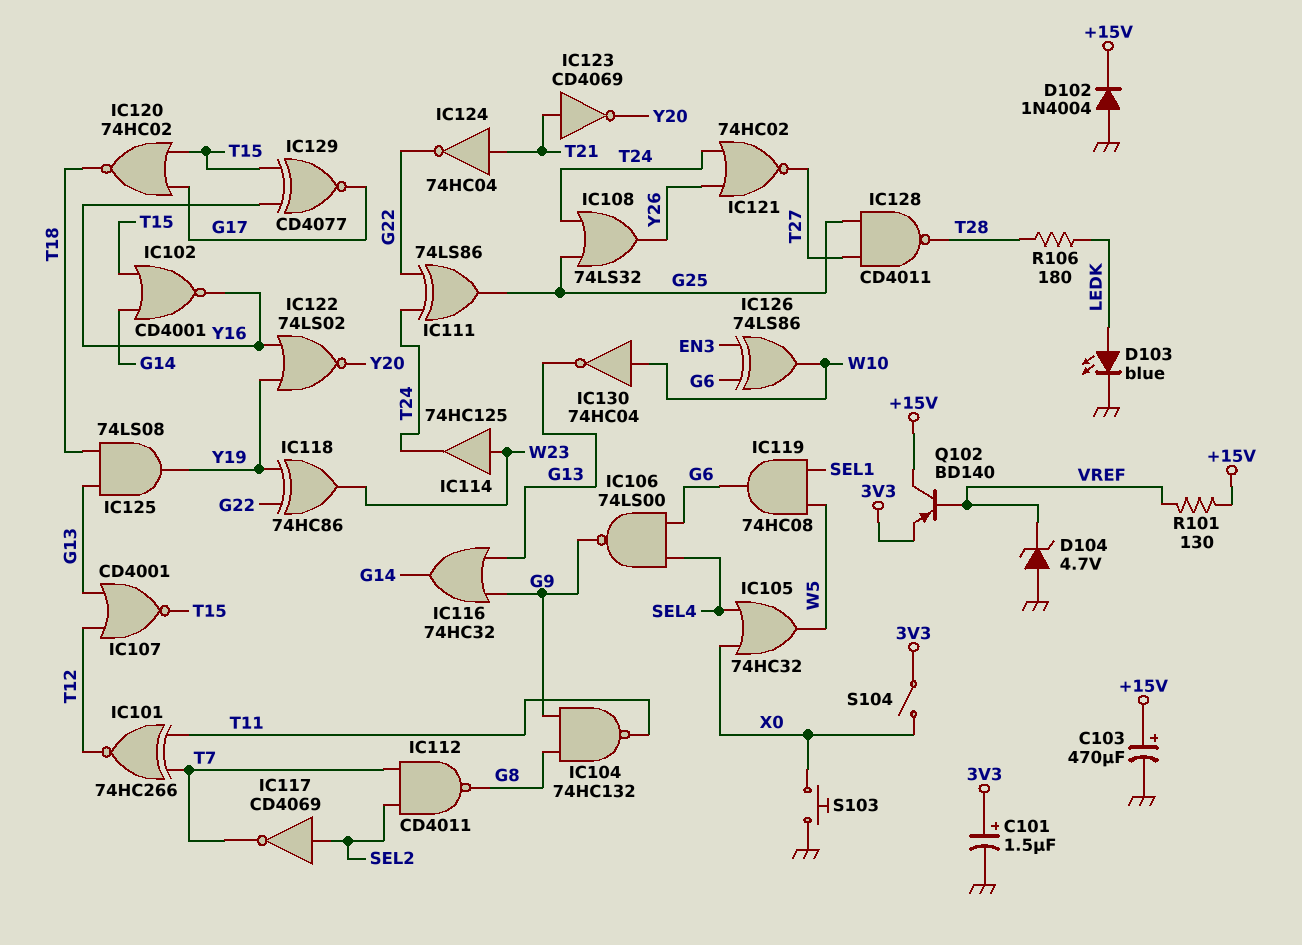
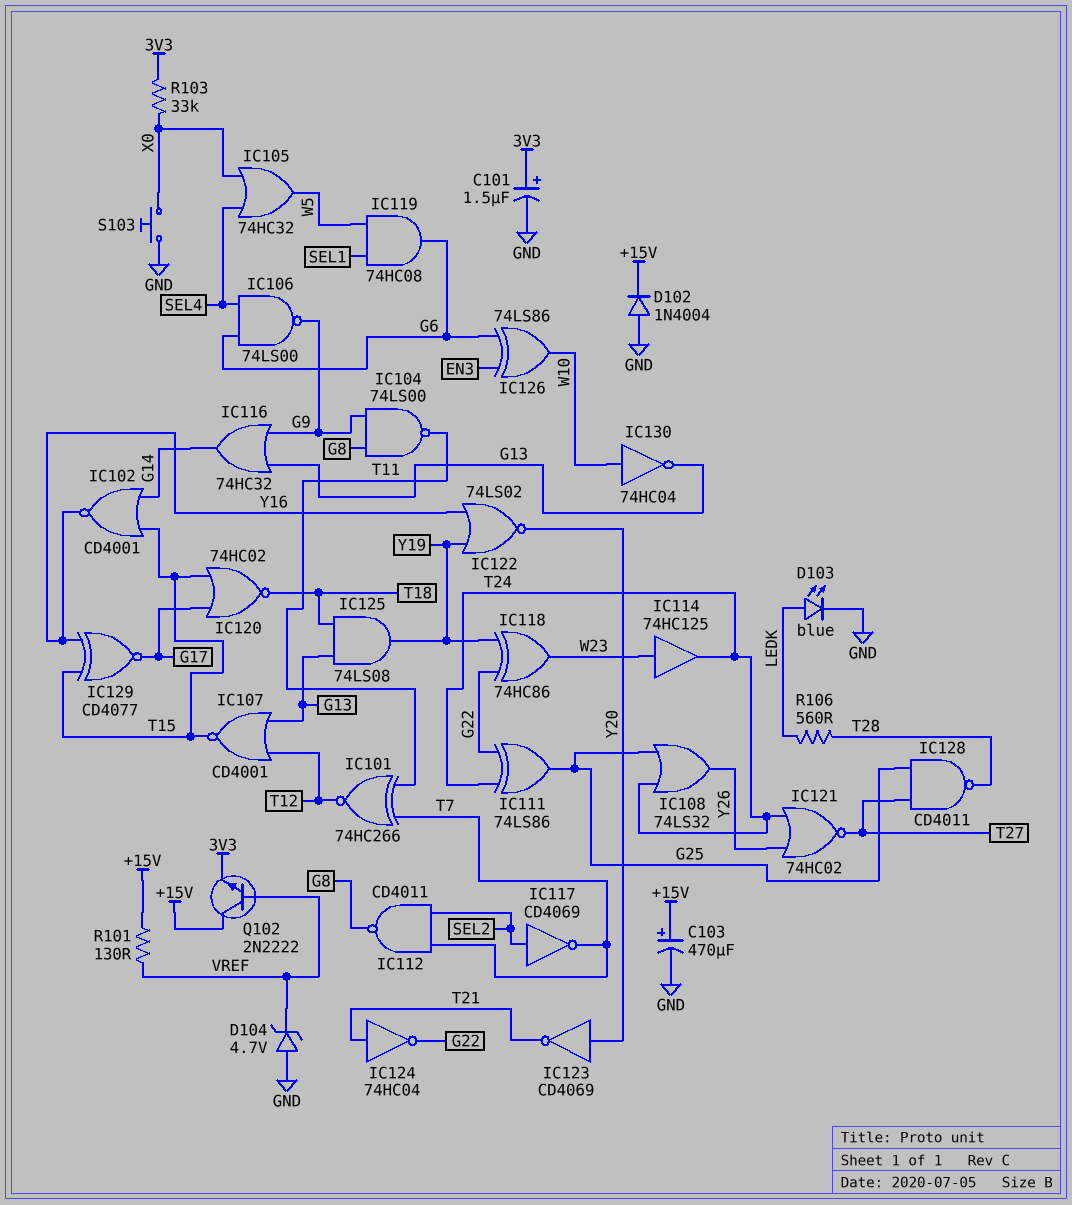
IC104: NAND 74HC132 (in G8, in G9, out T11) -> NAND 74LS00 (in G8, in G9, out T11)
IC123: NOT CD4069 (in T21, out Y20) -> NOT CD4069 (in Y20, out T21)
Q102: PNP BD140 (B VREF, C +15V, E 3V3) -> NPN 2N2222 (B VREF, C +15V, E 3V3)
R103: none -> 33k (3V3, X0)
R106: 180 (LEDK, T28) -> 560 (LEDK, T28)
S104: switch (3V3, X0) -> none

